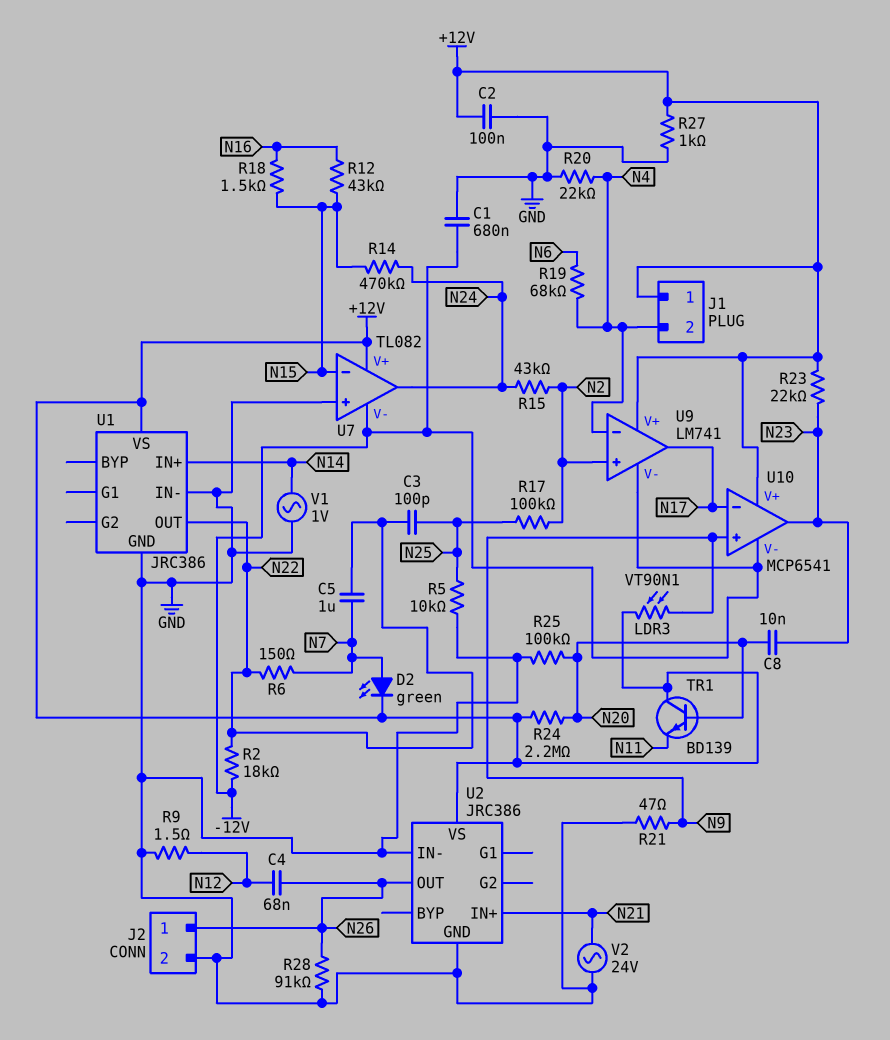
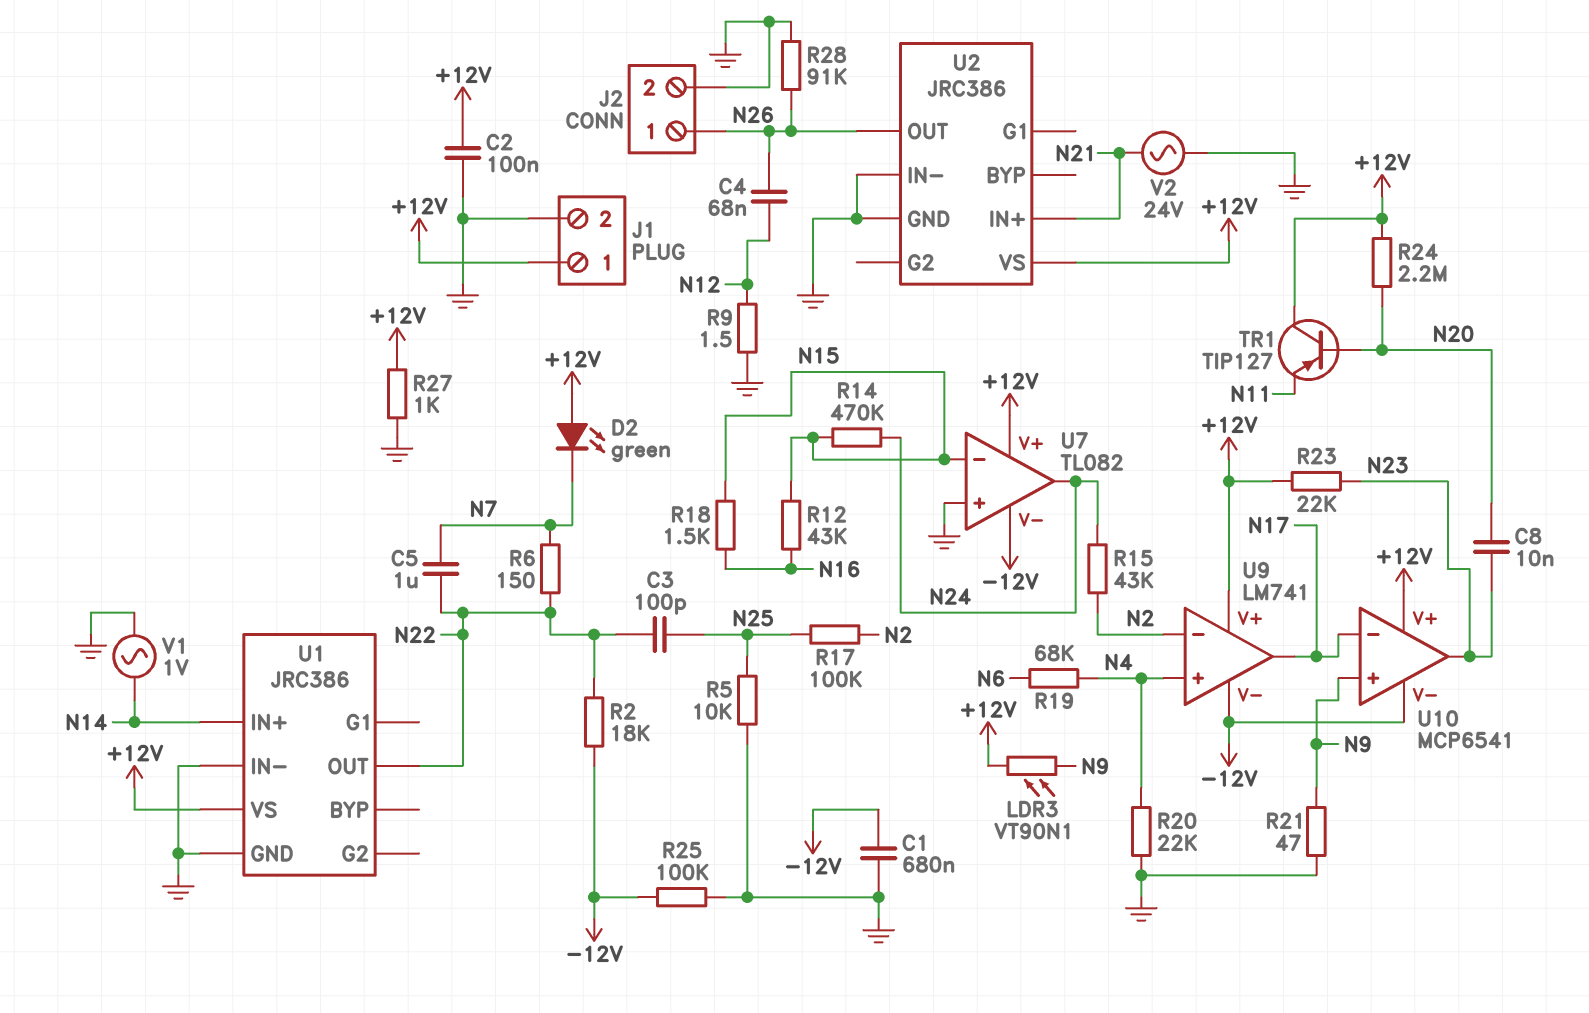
D2: LED green (A N7, K +12V) -> LED green (A +12V, K N7)
J1 pin 2: N4 -> GND
R25: 100k (GND, N20) -> 100k (-12V, GND)
TR1: NPN BD139 (B N20, C +12V, E N11) -> PNP TIP127 (B N20, C +12V, E N11)
U9 pin in+: N2 -> N4
U9 pin in-: N4 -> N2

